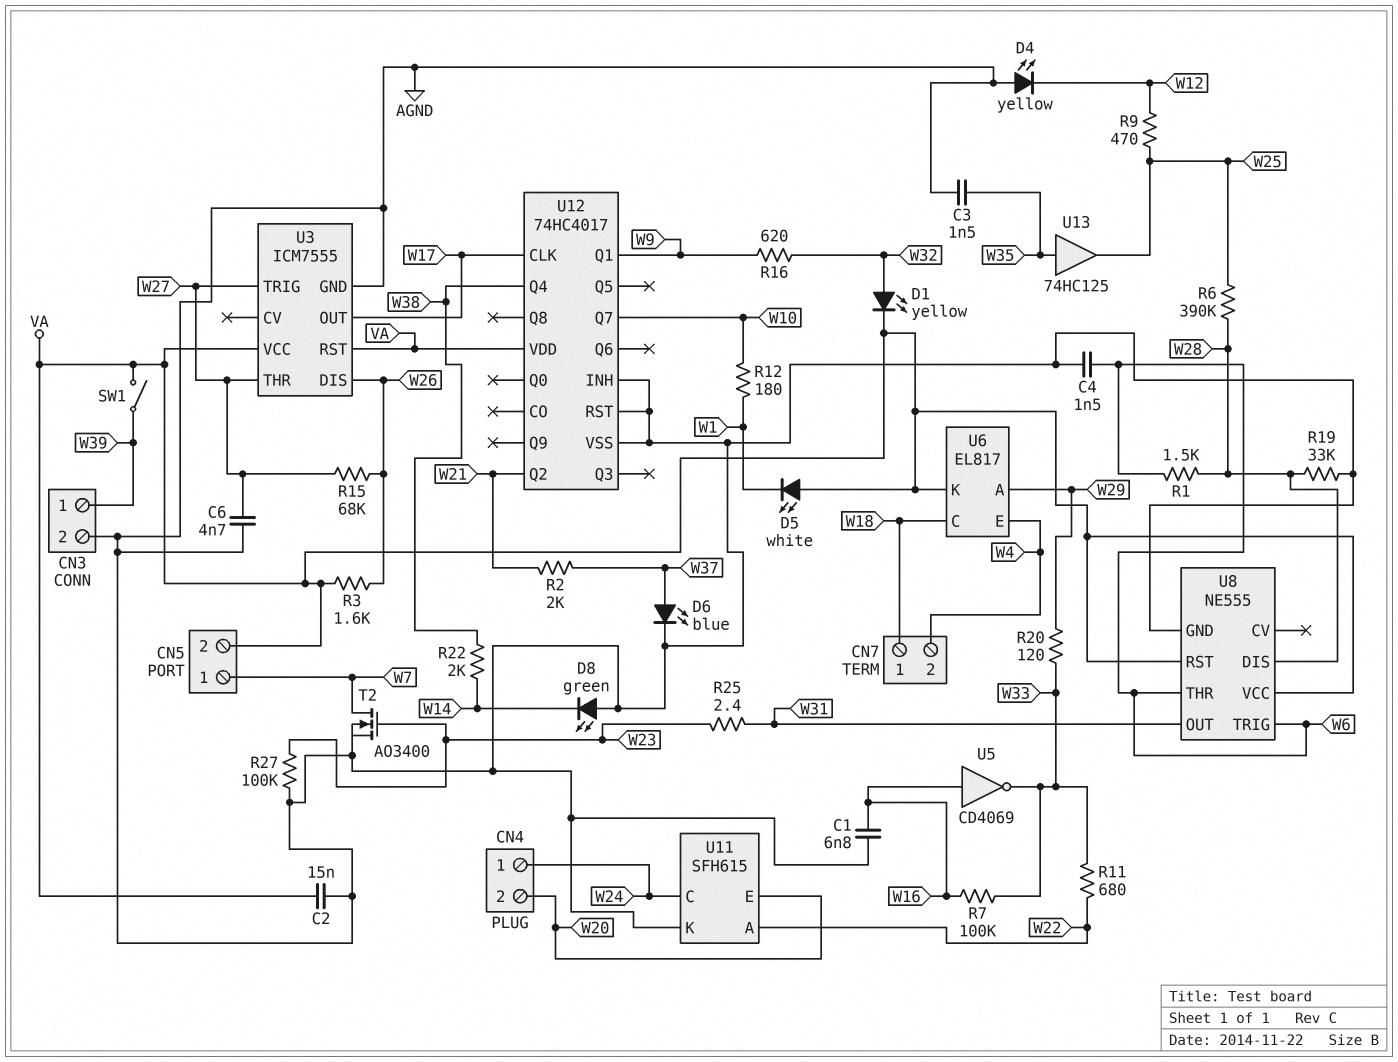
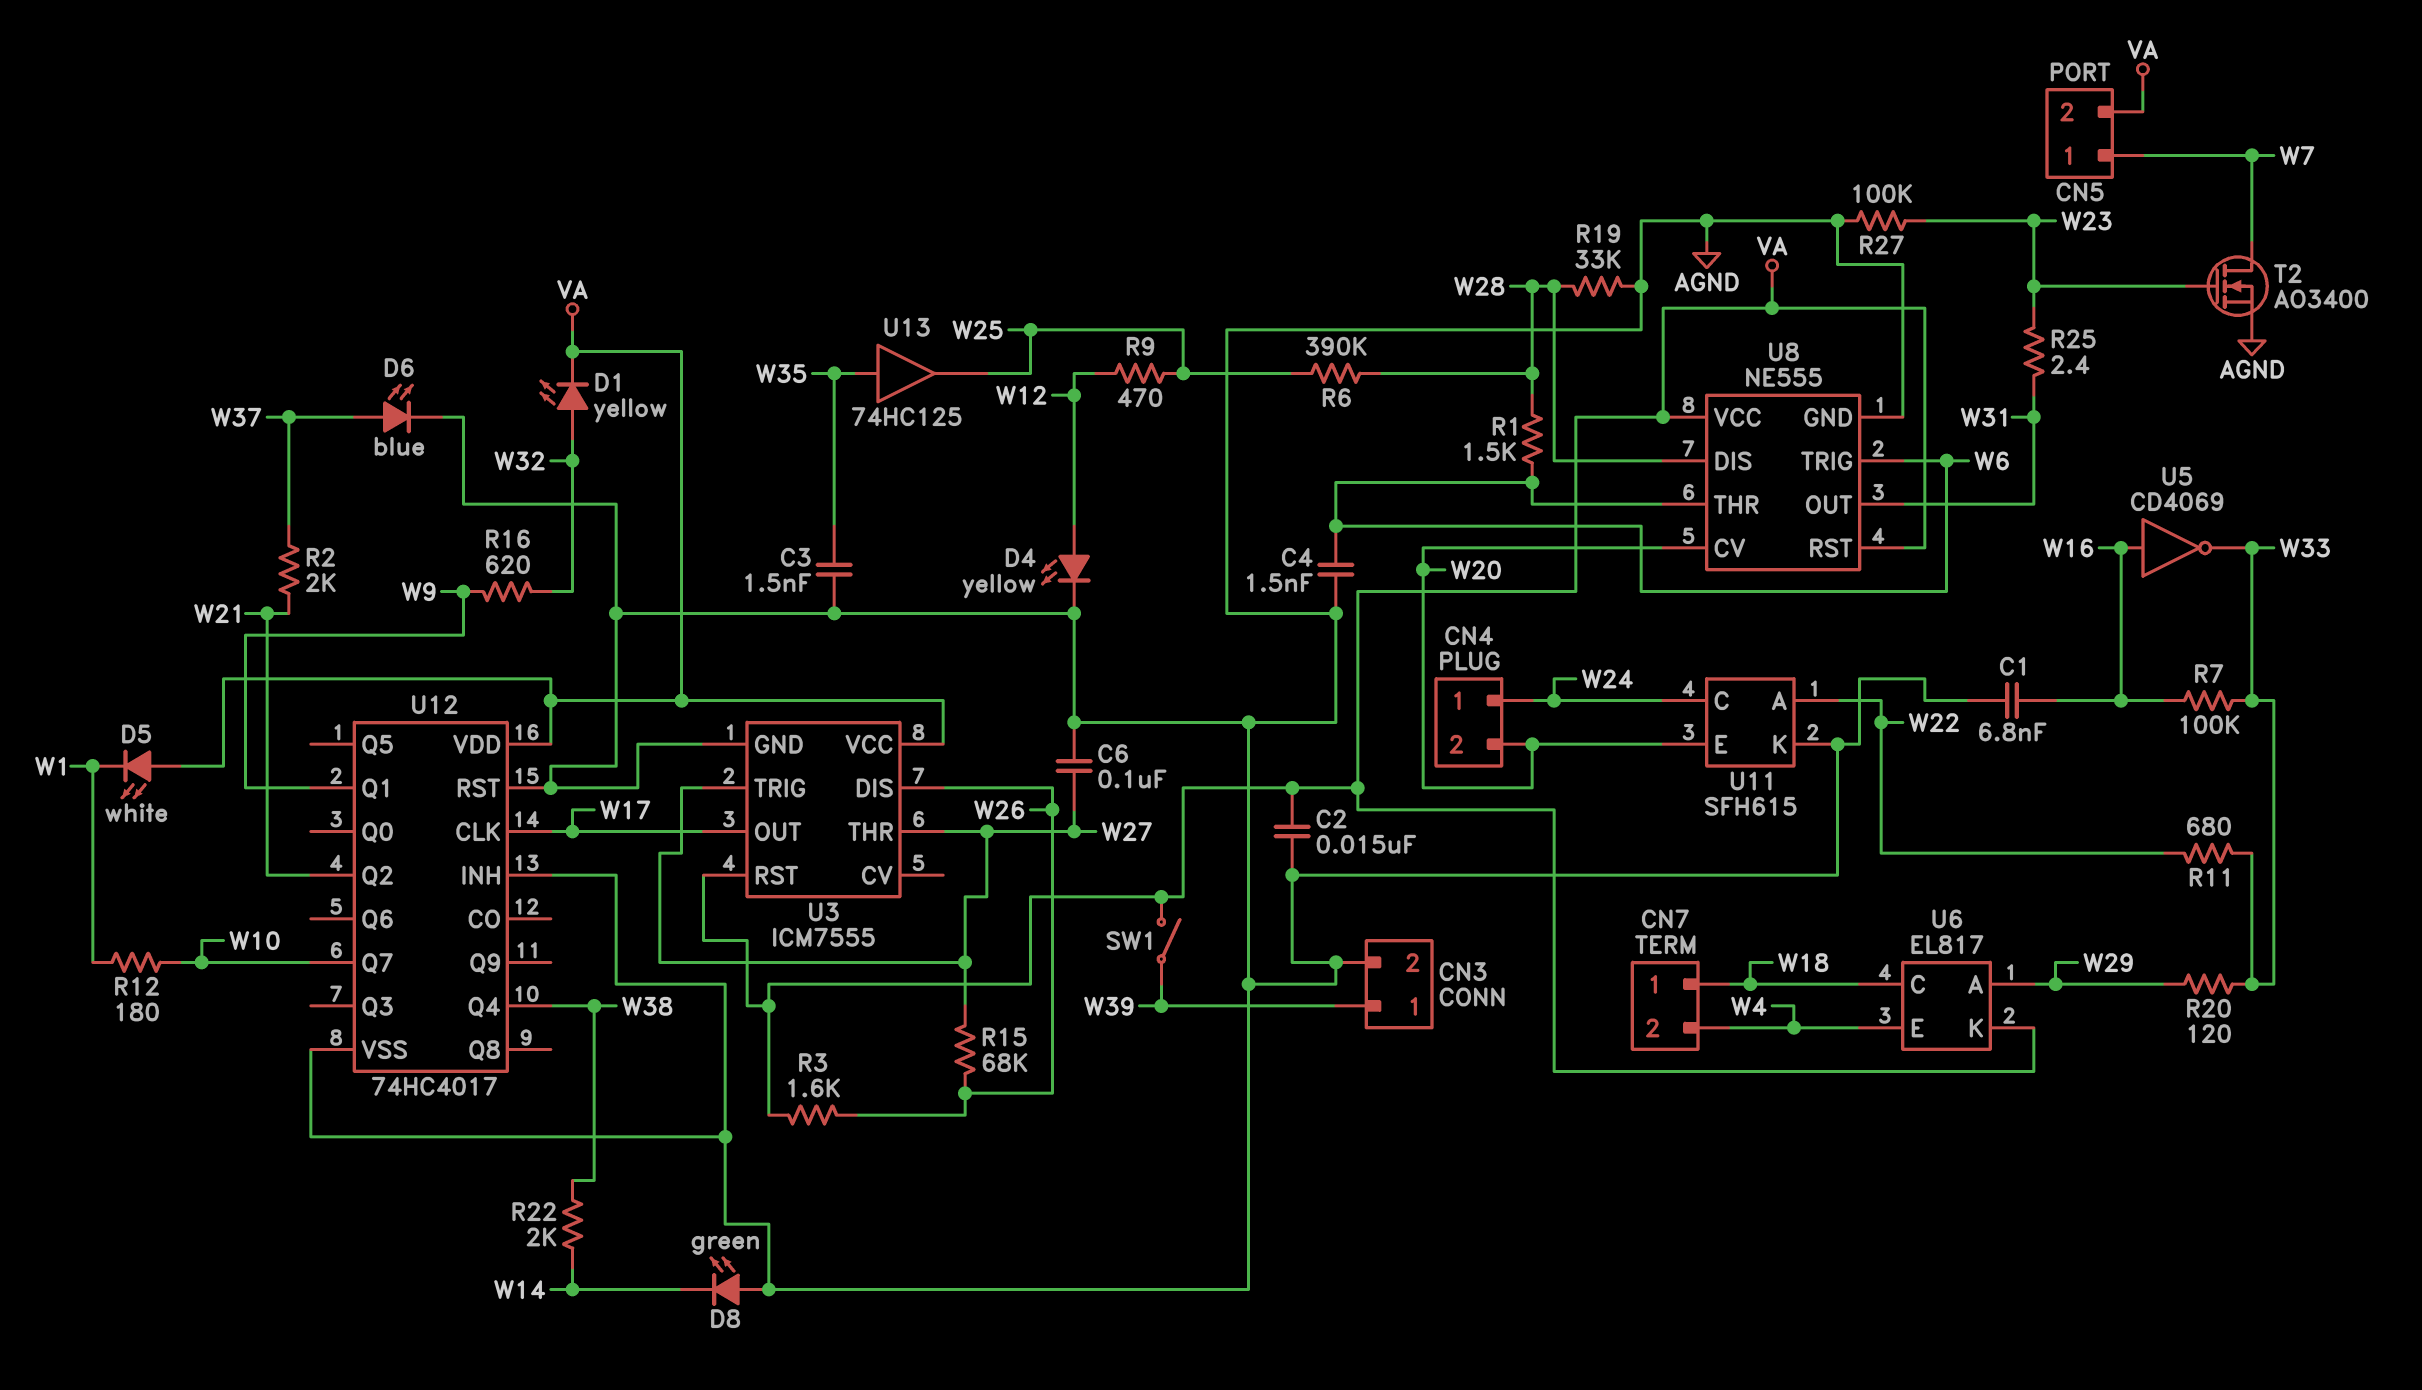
C6: 4.7nF (AGND, W27) -> 100nF (AGND, W27)
D4: LED yellow (A AGND, K W12) -> LED yellow (A W12, K AGND)
U8 pin CV: none -> W20

